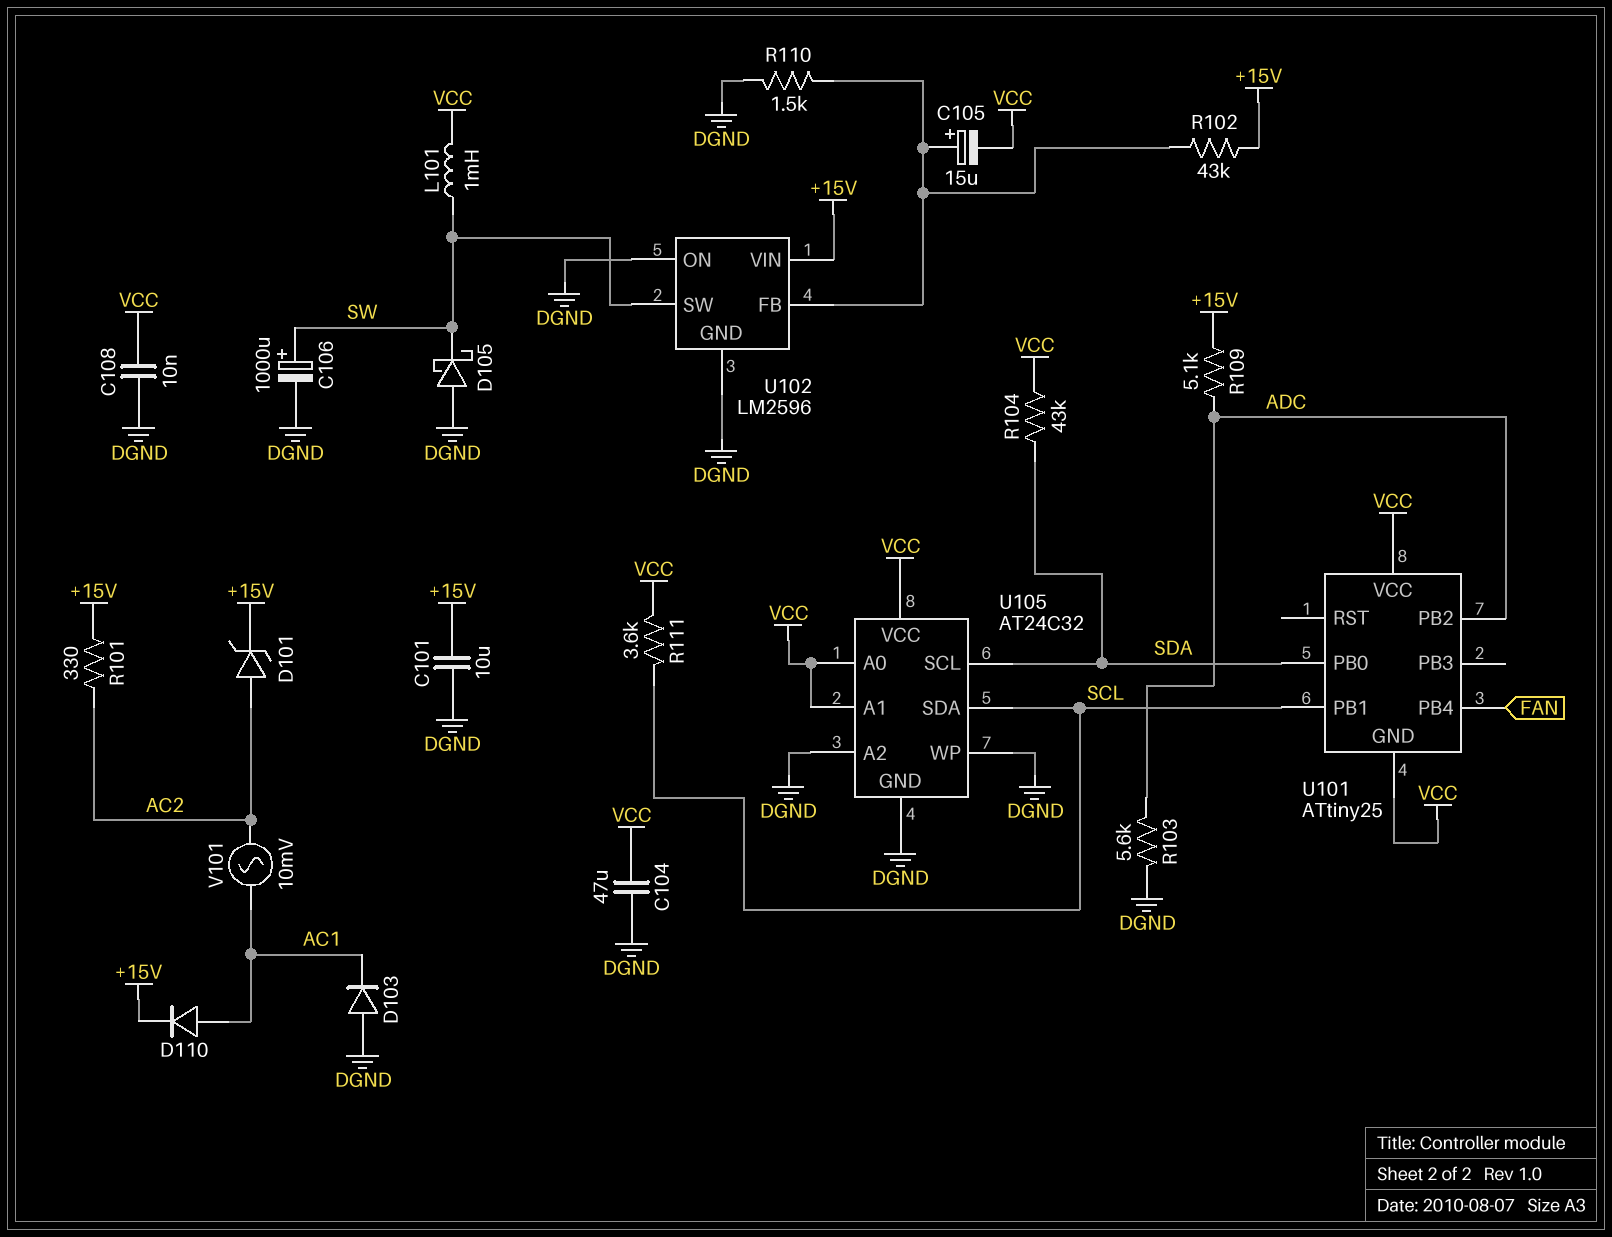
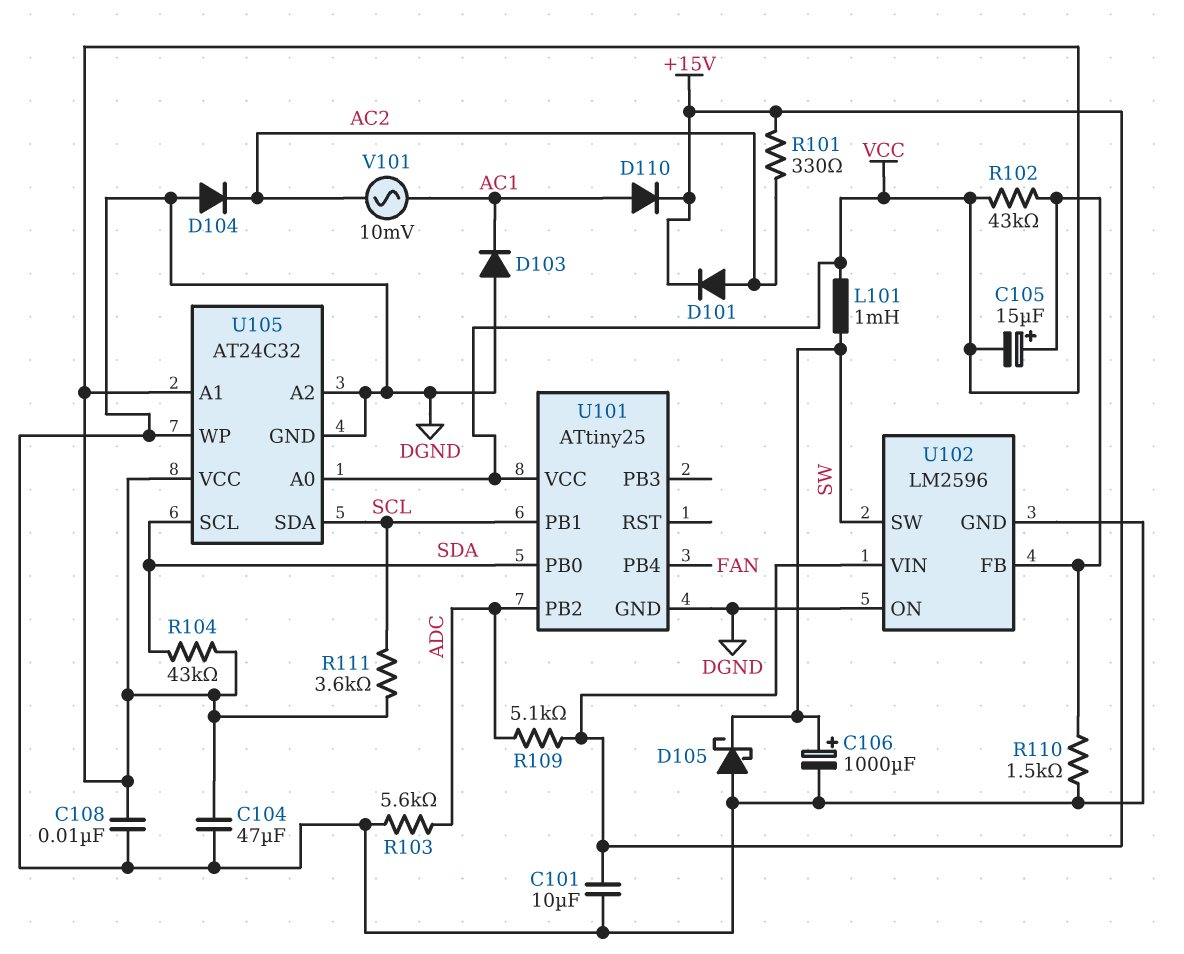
D101: zener (A AC2, K +15V) -> diode (A AC2, K +15V)
D104: none -> diode (A DGND, K AC2)
R102: 43k (+15V, U102/FB) -> 43k (U102/FB, VCC)
U101 pin GND: VCC -> DGND

